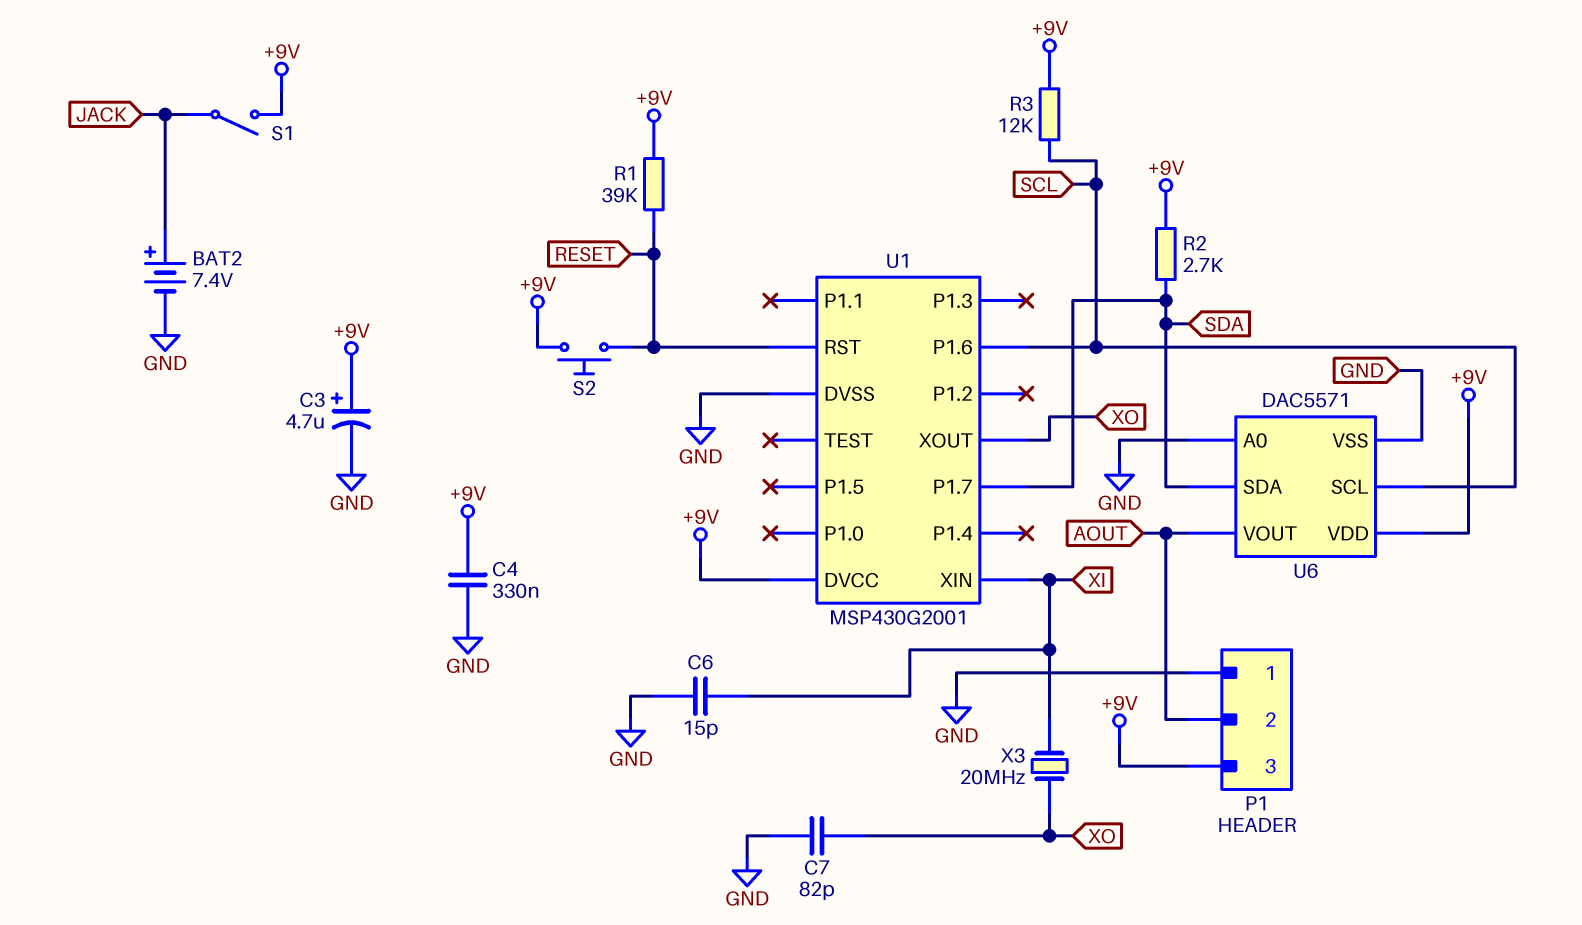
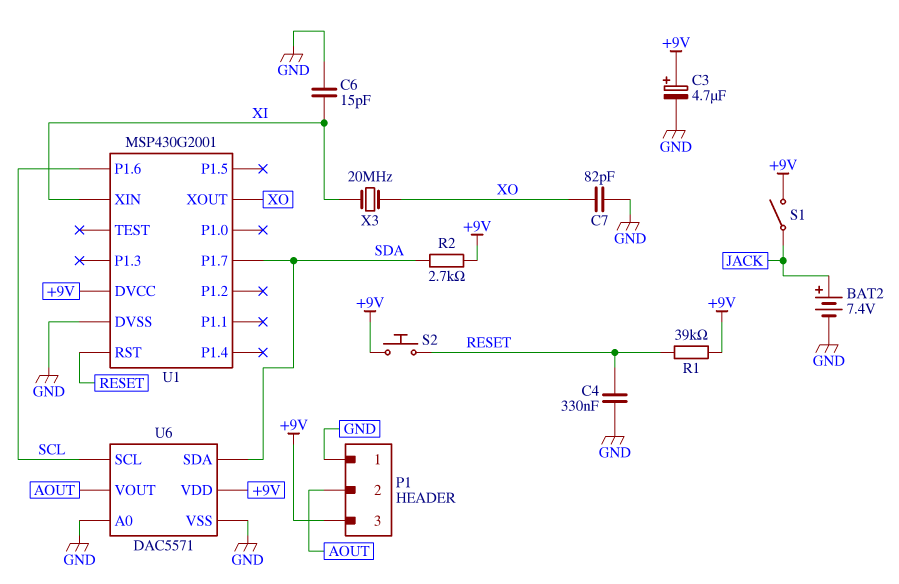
C4: 330nF (+9V, GND) -> 330nF (GND, RESET)
R3: 12k (+9V, SCL) -> none

